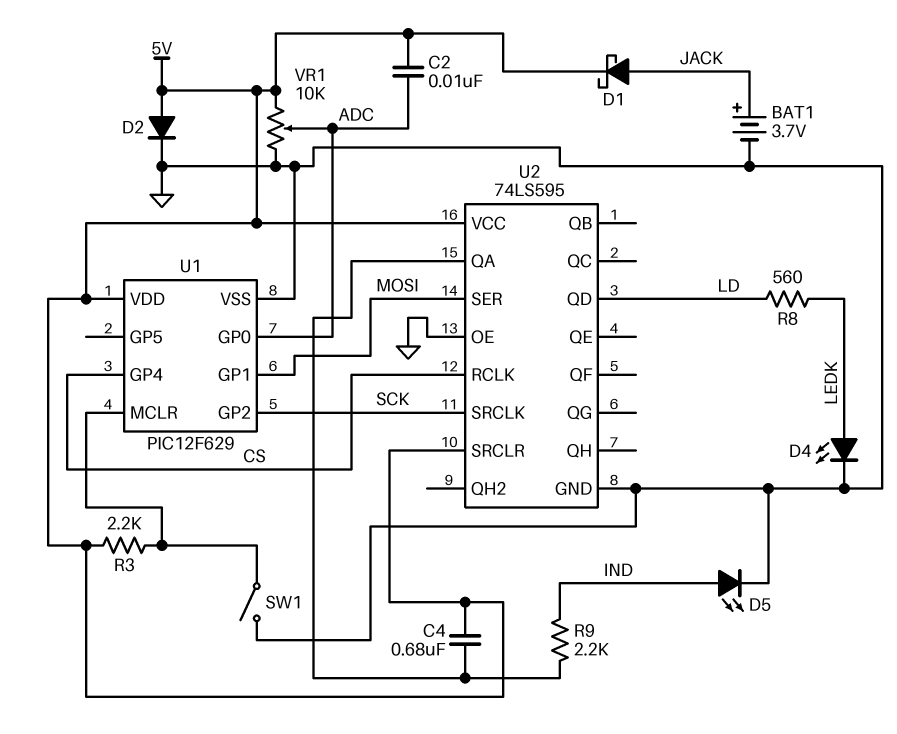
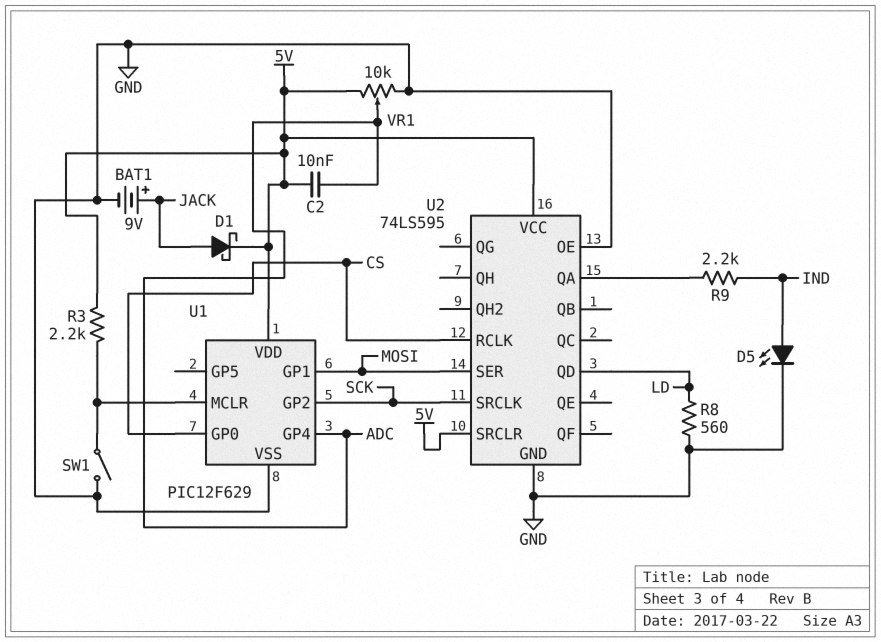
BAT1: 3.7V (plus JACK, minus GND) -> 9V (plus JACK, minus GND)
C4: 680nF (5V, U2/QA) -> none
D2: diode (A 5V, K GND) -> none
D4: LED (A LEDK, K GND) -> none
R8: 560 (LD, LEDK) -> 560 (GND, LD)
U1 pin GP0: ADC -> CS
U1 pin GP4: CS -> ADC

